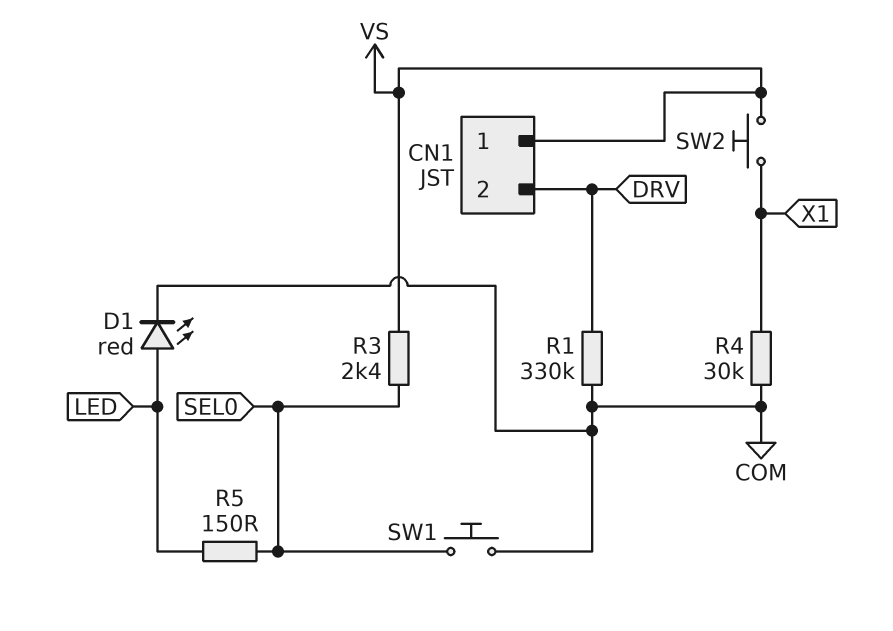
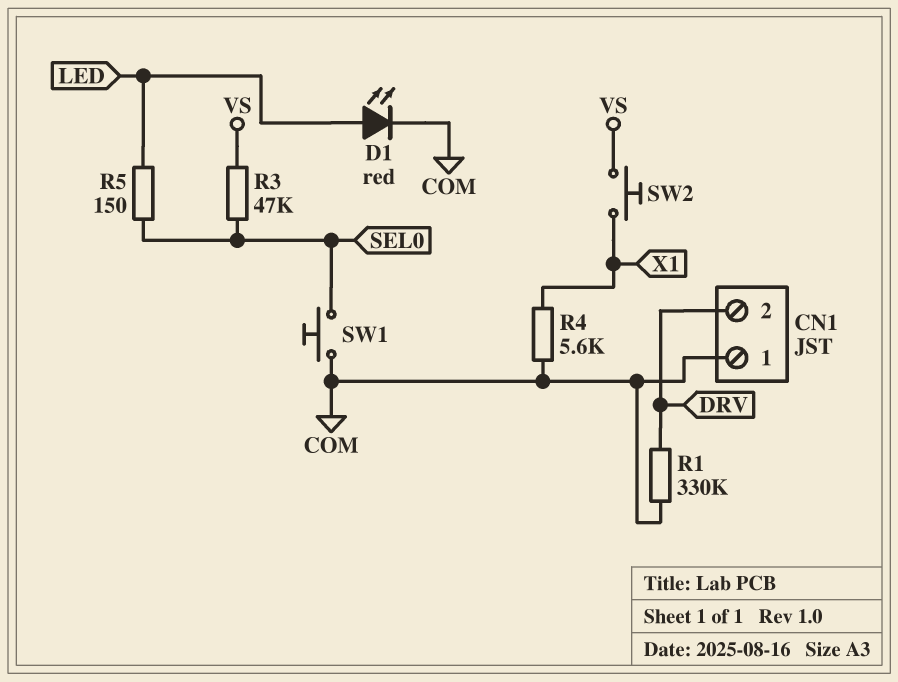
CN1 pin 1: VS -> COM
R3: 2.4k (SEL0, VS) -> 47k (SEL0, VS)
R4: 30k (COM, X1) -> 5.6k (COM, X1)

